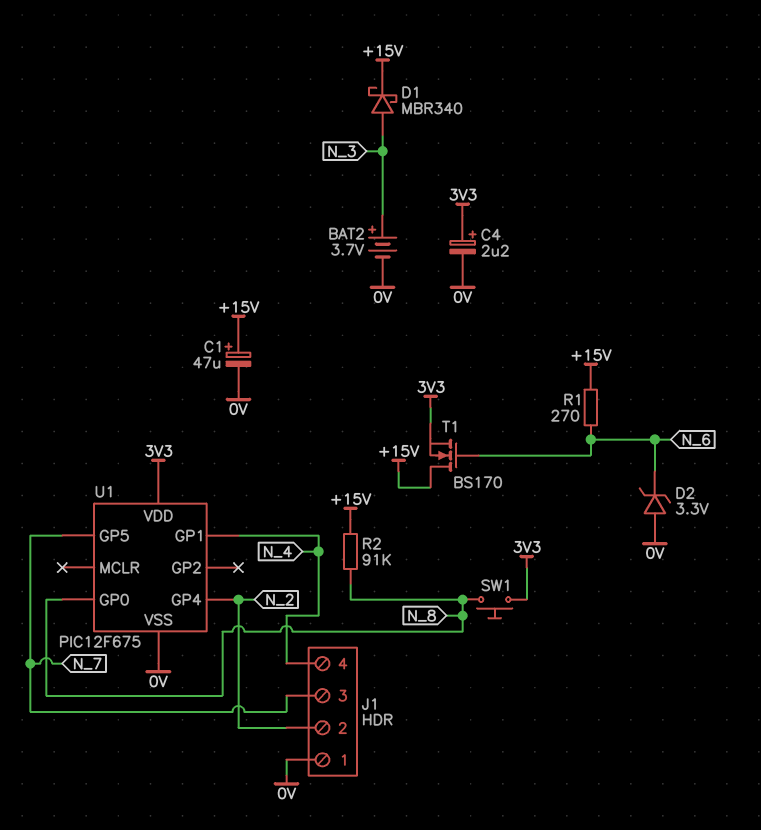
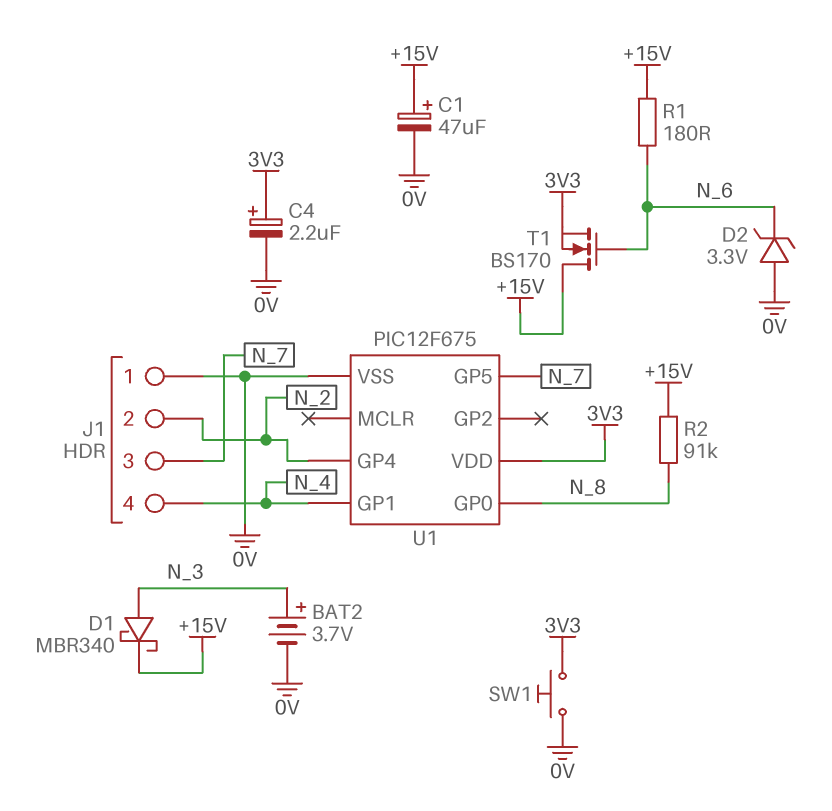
R1: 270 (+15V, N_6) -> 180 (+15V, N_6)
SW1: button (3V3, N_8) -> button (0V, 3V3)

